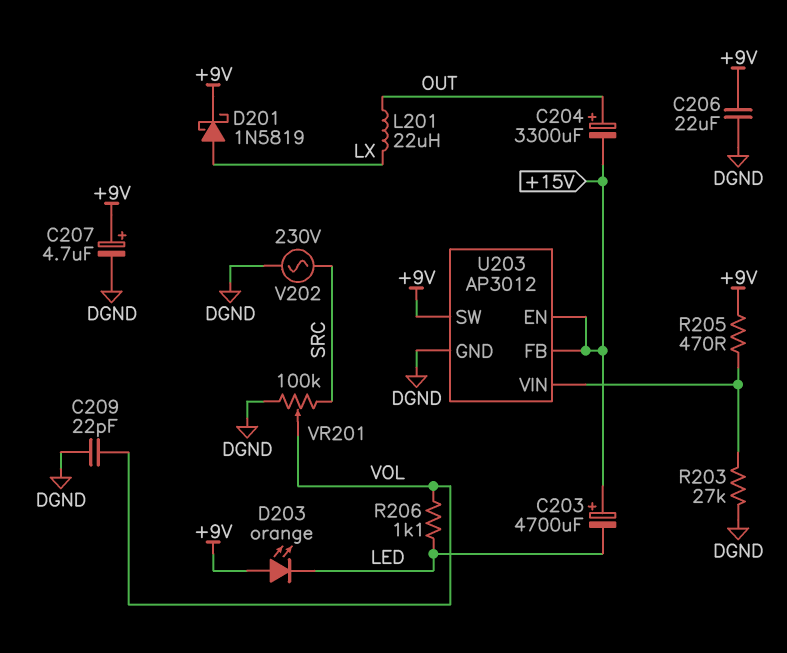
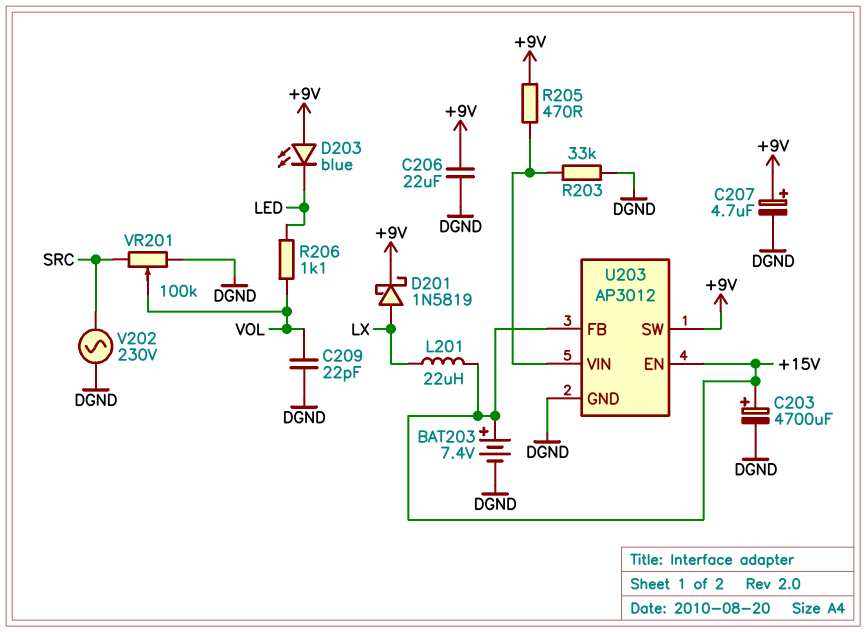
BAT203: none -> 7.4V (plus +15V, minus DGND)
C203: 4700uF (plus +15V, minus LED) -> 4700uF (plus +15V, minus DGND)
C204: 3300uF (plus OUT, minus +15V) -> none
D203: LED orange (A +9V, K LED) -> LED blue (A +9V, K LED)
L201: 22uH (LX, OUT) -> 22uH (+15V, LX)
R203: 27k (DGND, U203/VIN) -> 33k (DGND, U203/VIN)

